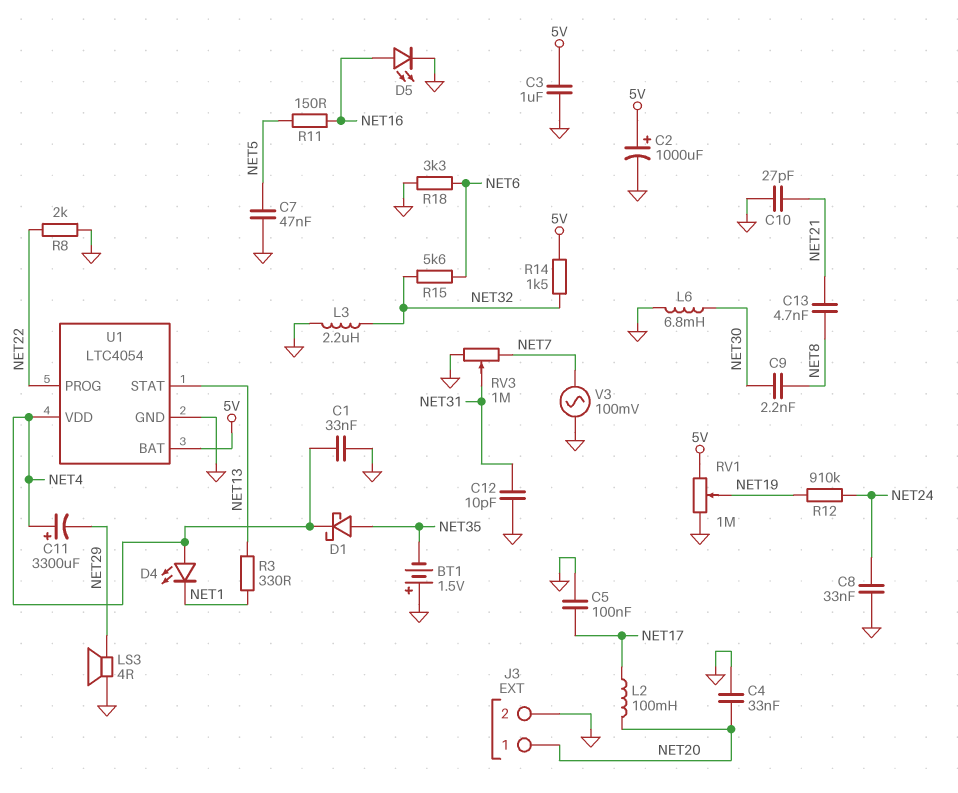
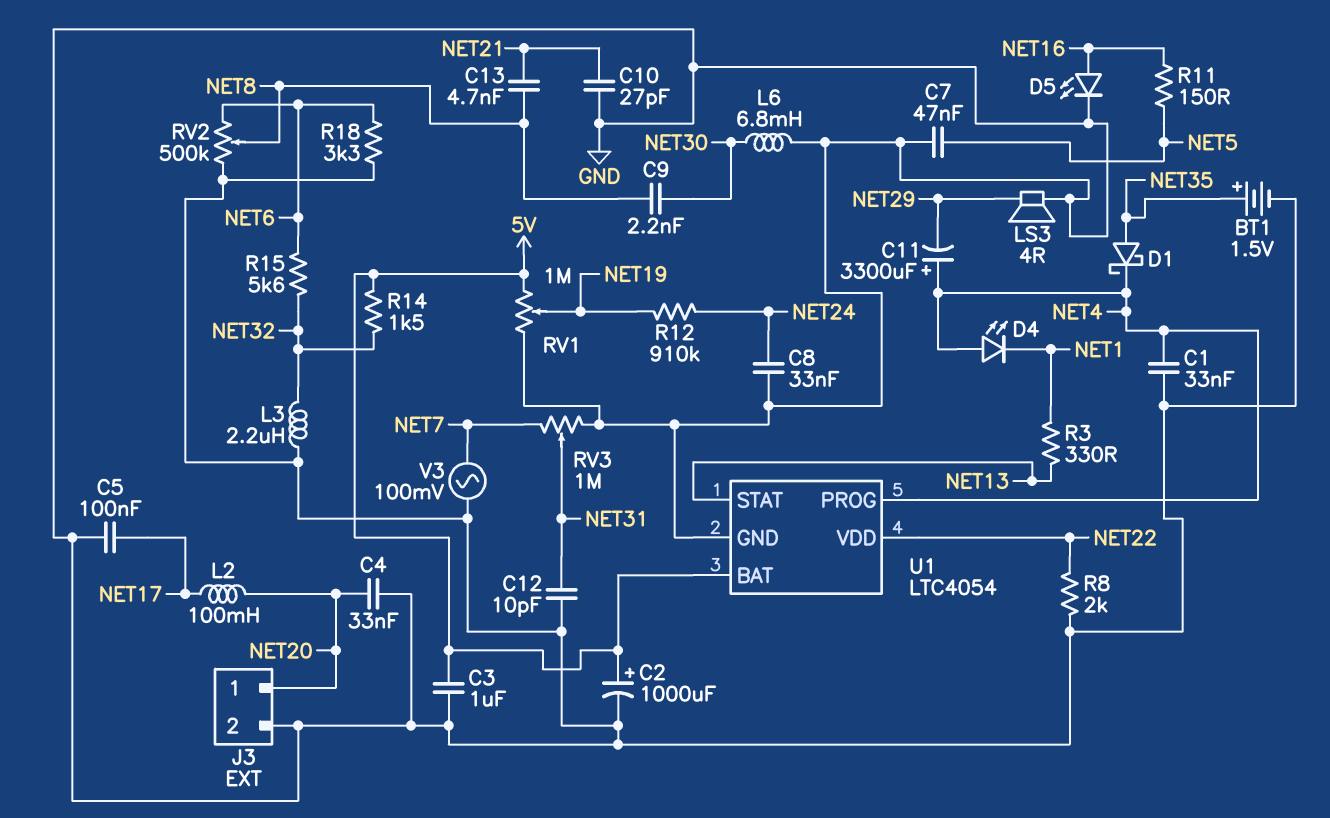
BT1: 1.5V (plus GND, minus NET35) -> 1.5V (plus NET35, minus GND)
RV2: none -> 500k (GND, NET6, wiper NET8)
U1 pin PROG: NET22 -> NET4
U1 pin VDD: NET4 -> NET22

